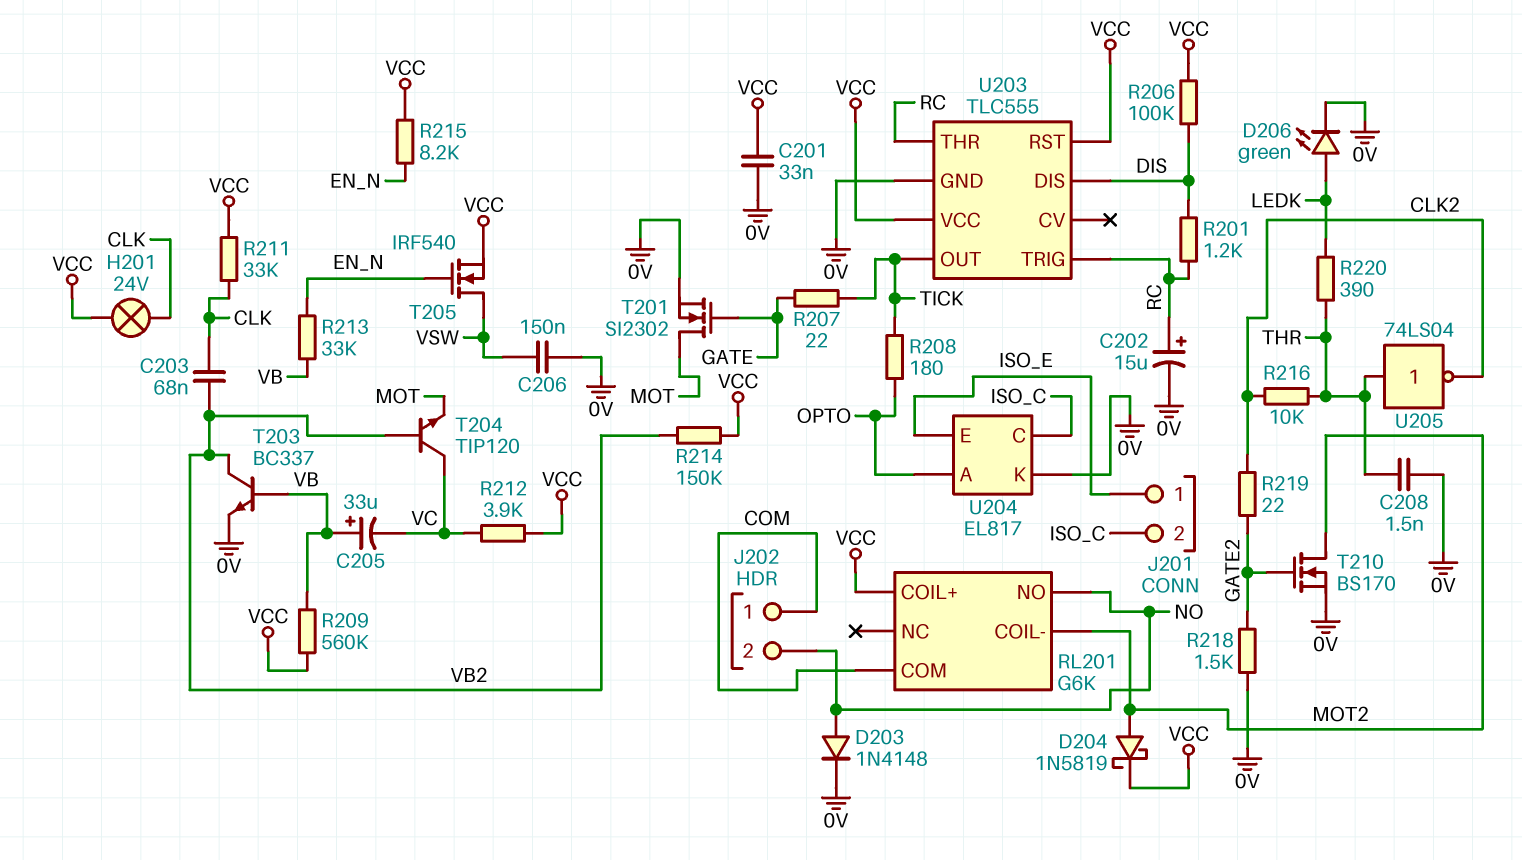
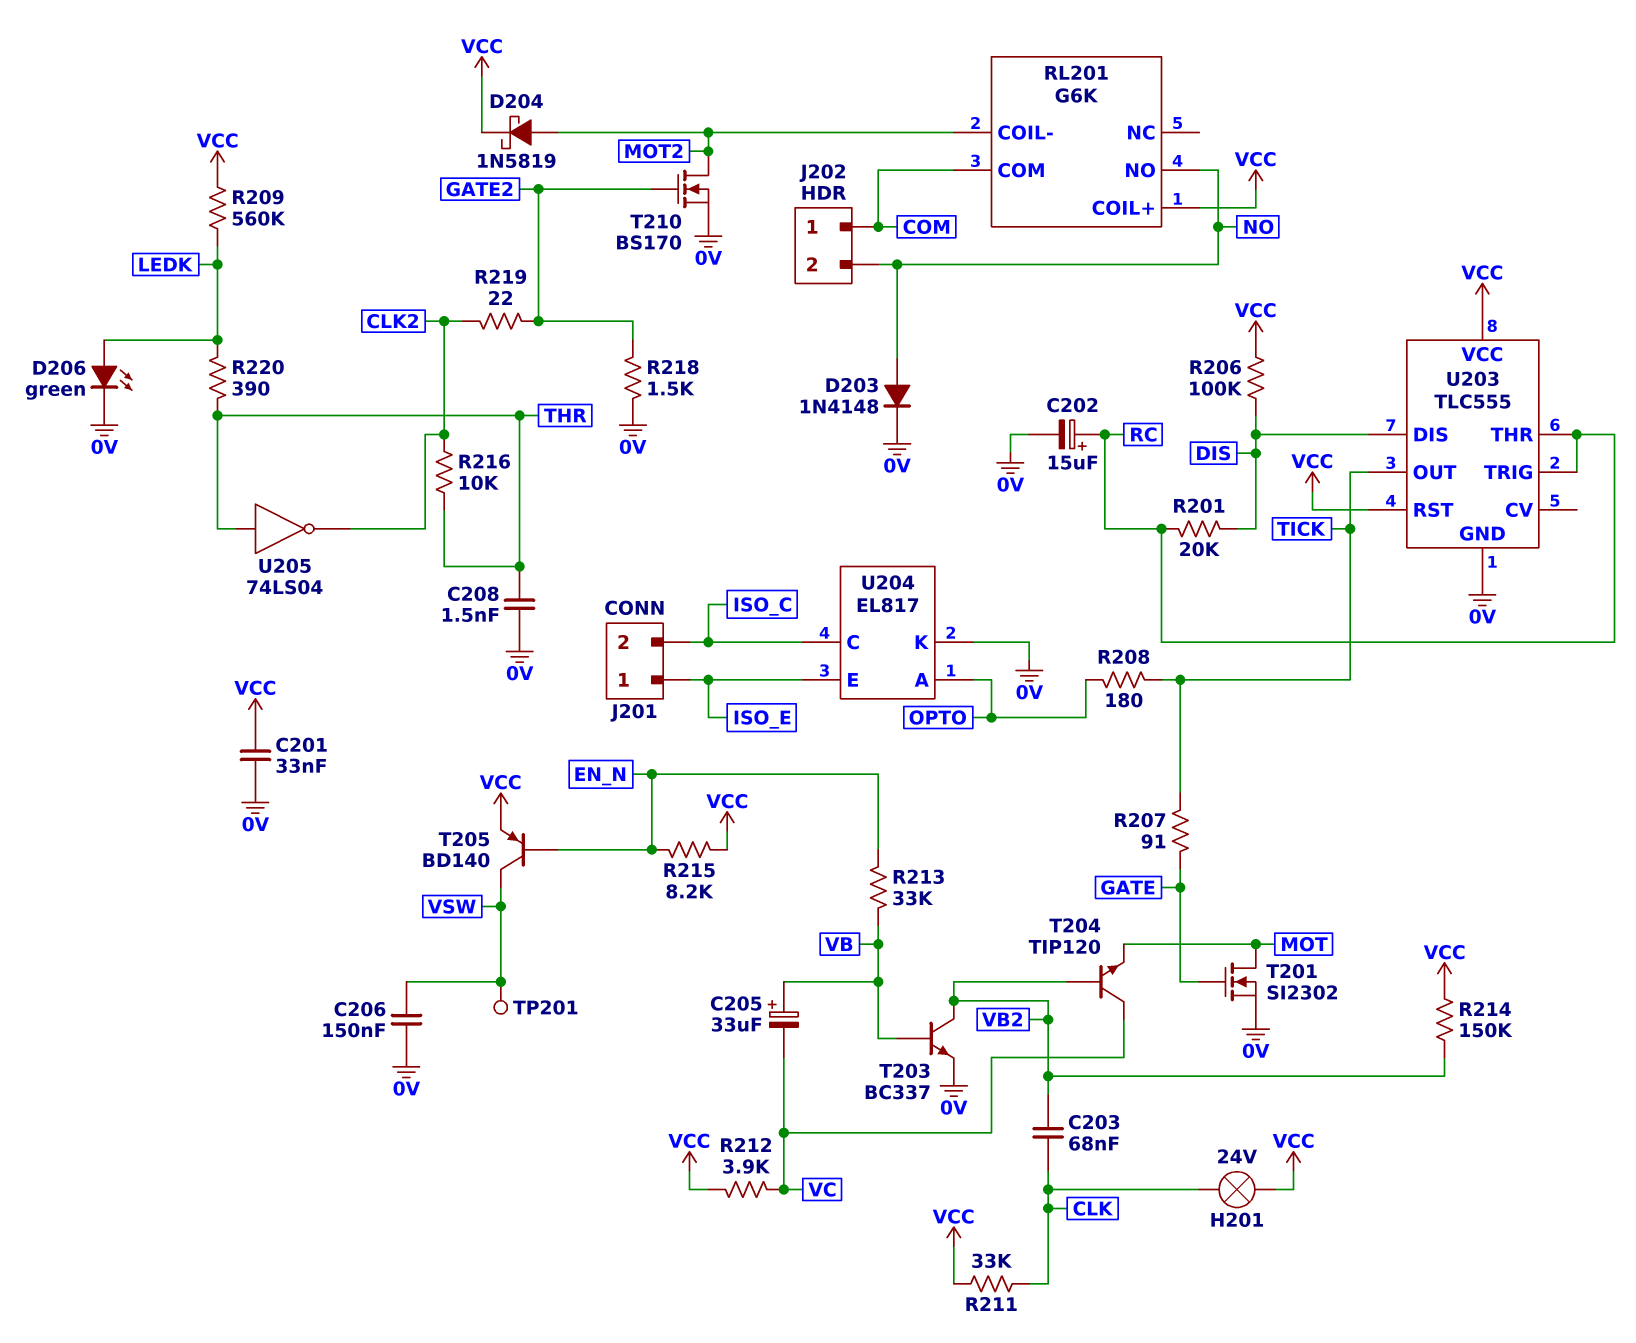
R201: 1.2k (DIS, RC) -> 20k (DIS, RC)
R207: 22 (GATE, TICK) -> 91 (GATE, TICK)
R209: 560k (VB, VCC) -> 560k (LEDK, VCC)
T205: NMOS IRF540 (G EN_N, D VSW, S VCC) -> PNP BD140 (B EN_N, C VSW, E VCC)
TP201: none -> test point (VSW)

